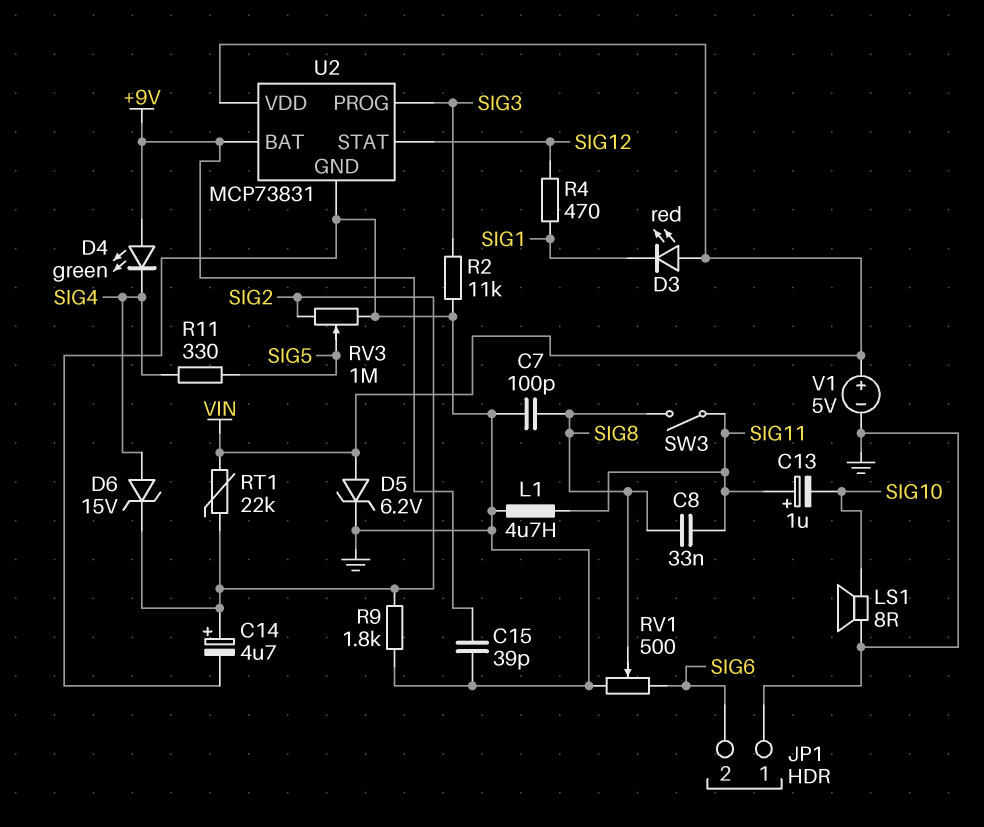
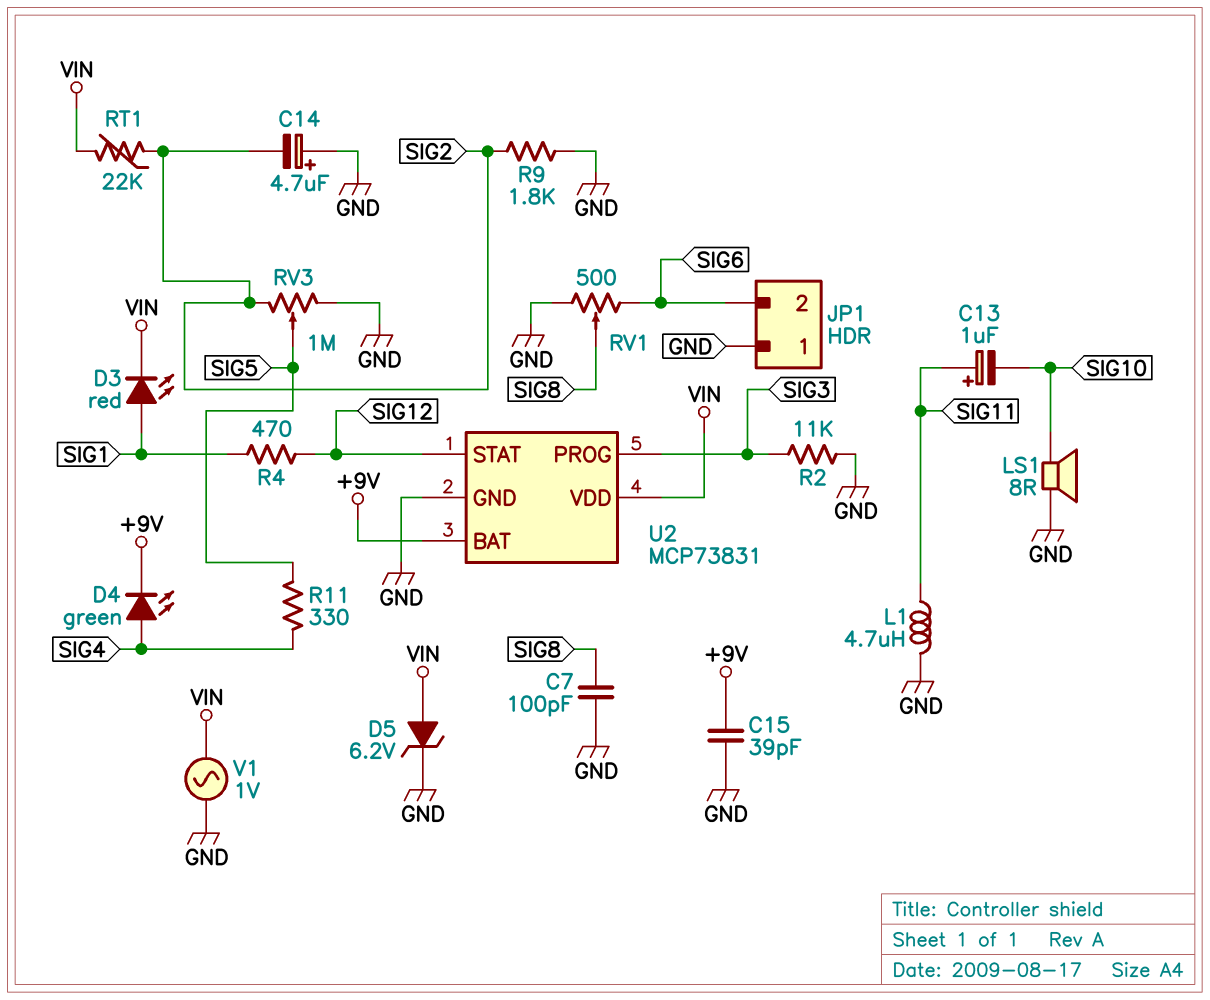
C8: 33nF (SIG8, SIG11) -> none
C14: 4.7uF (plus SIG2, minus GND) -> 4.7uF (plus GND, minus SIG2)
D3: LED red (A VIN, K SIG1) -> LED red (A SIG1, K VIN)
D4: LED green (A +9V, K SIG4) -> LED green (A SIG4, K +9V)
D6: zener 15V (A SIG4, K SIG2) -> none
SW3: switch (SIG8, SIG11) -> none
V1: 5V (plus VIN, minus GND) -> AC 1V (GND, VIN)

